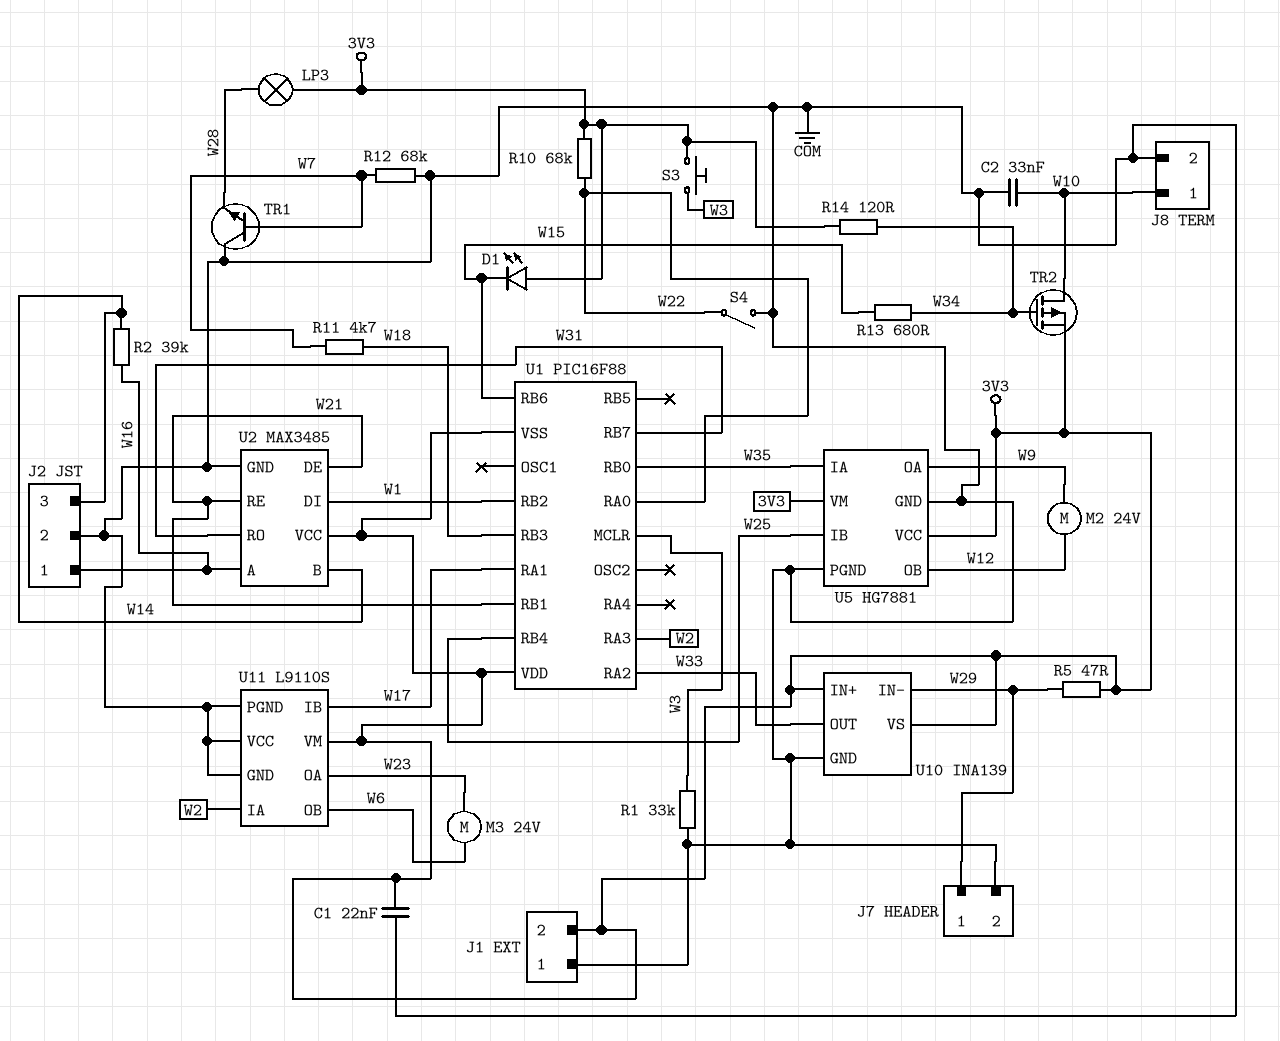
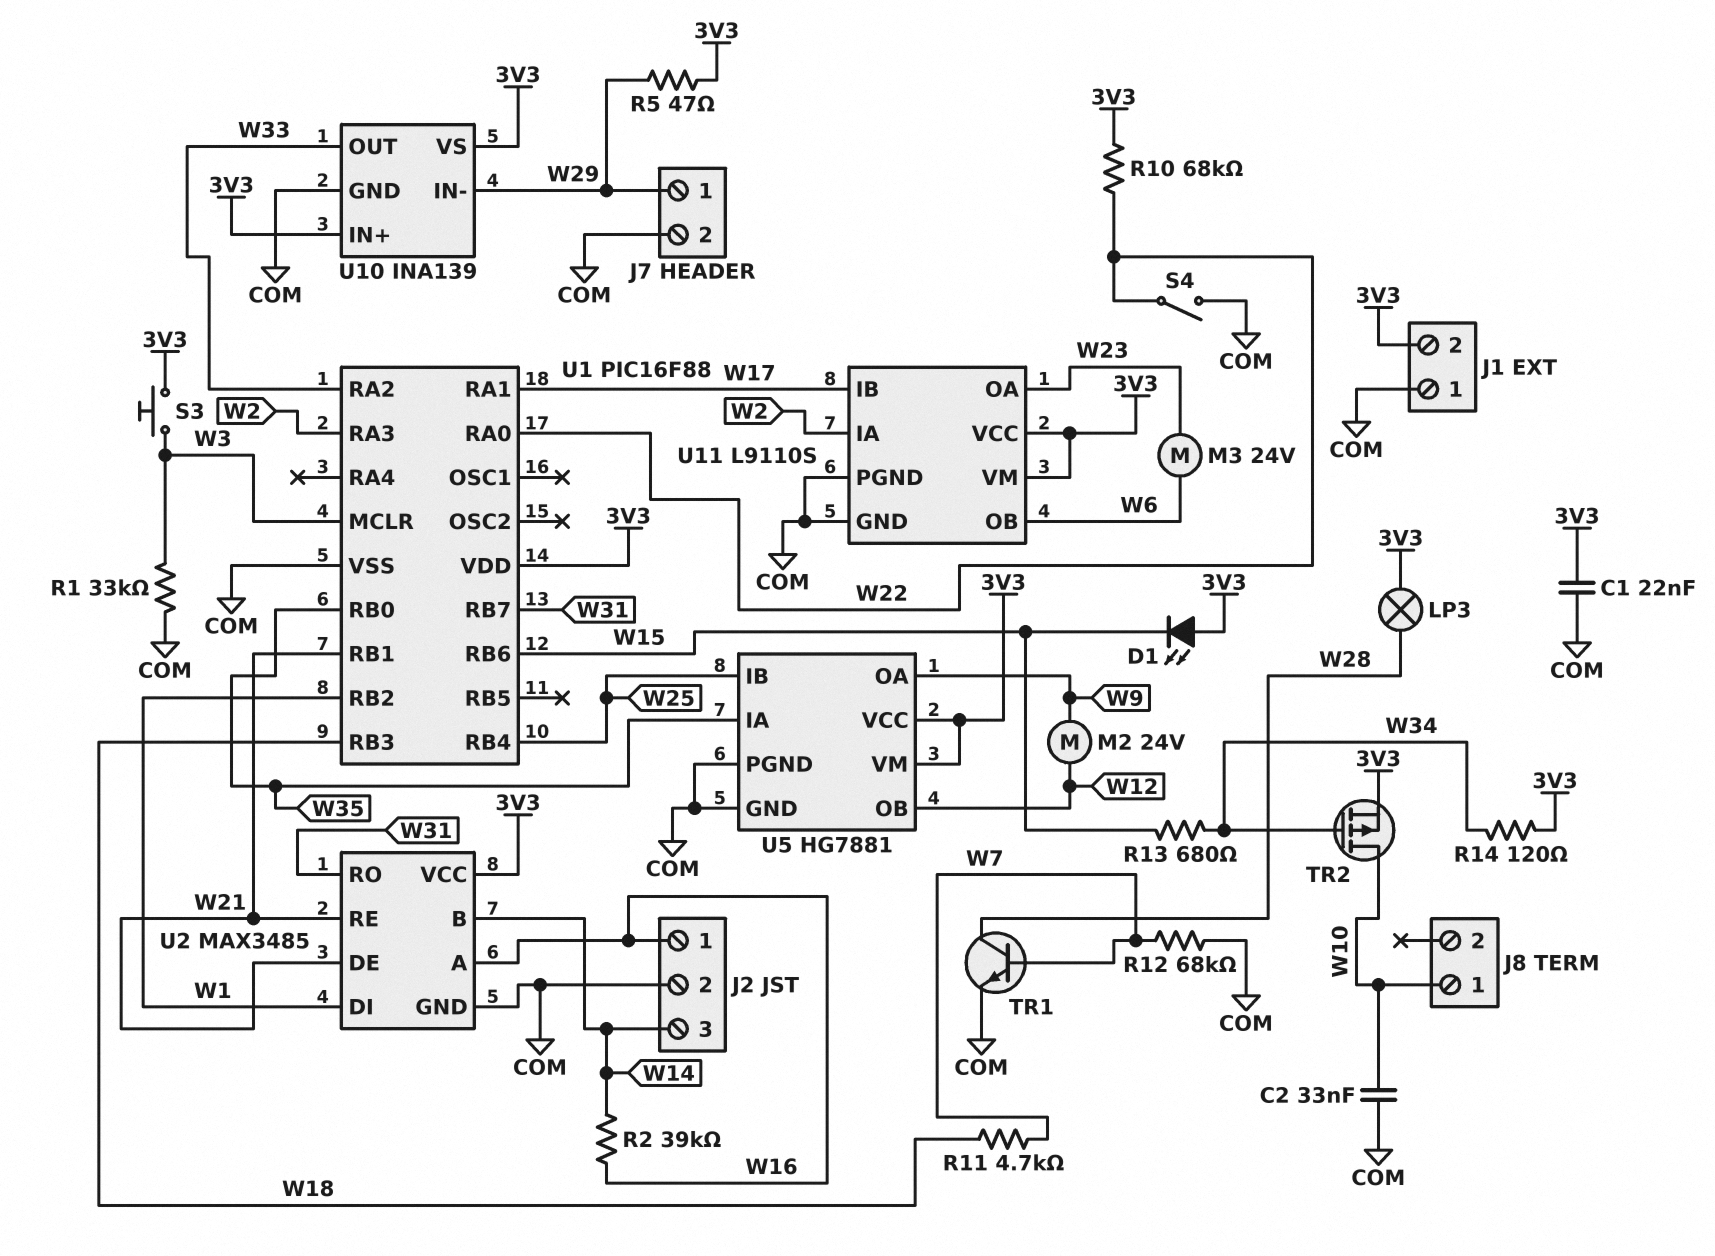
J8 pin 2: COM -> none
TR1: NPN (B W7, C COM, E W28) -> NPN (B W7, C W28, E COM)
U1 pin VSS: 3V3 -> COM
U11 pin VCC: COM -> 3V3

